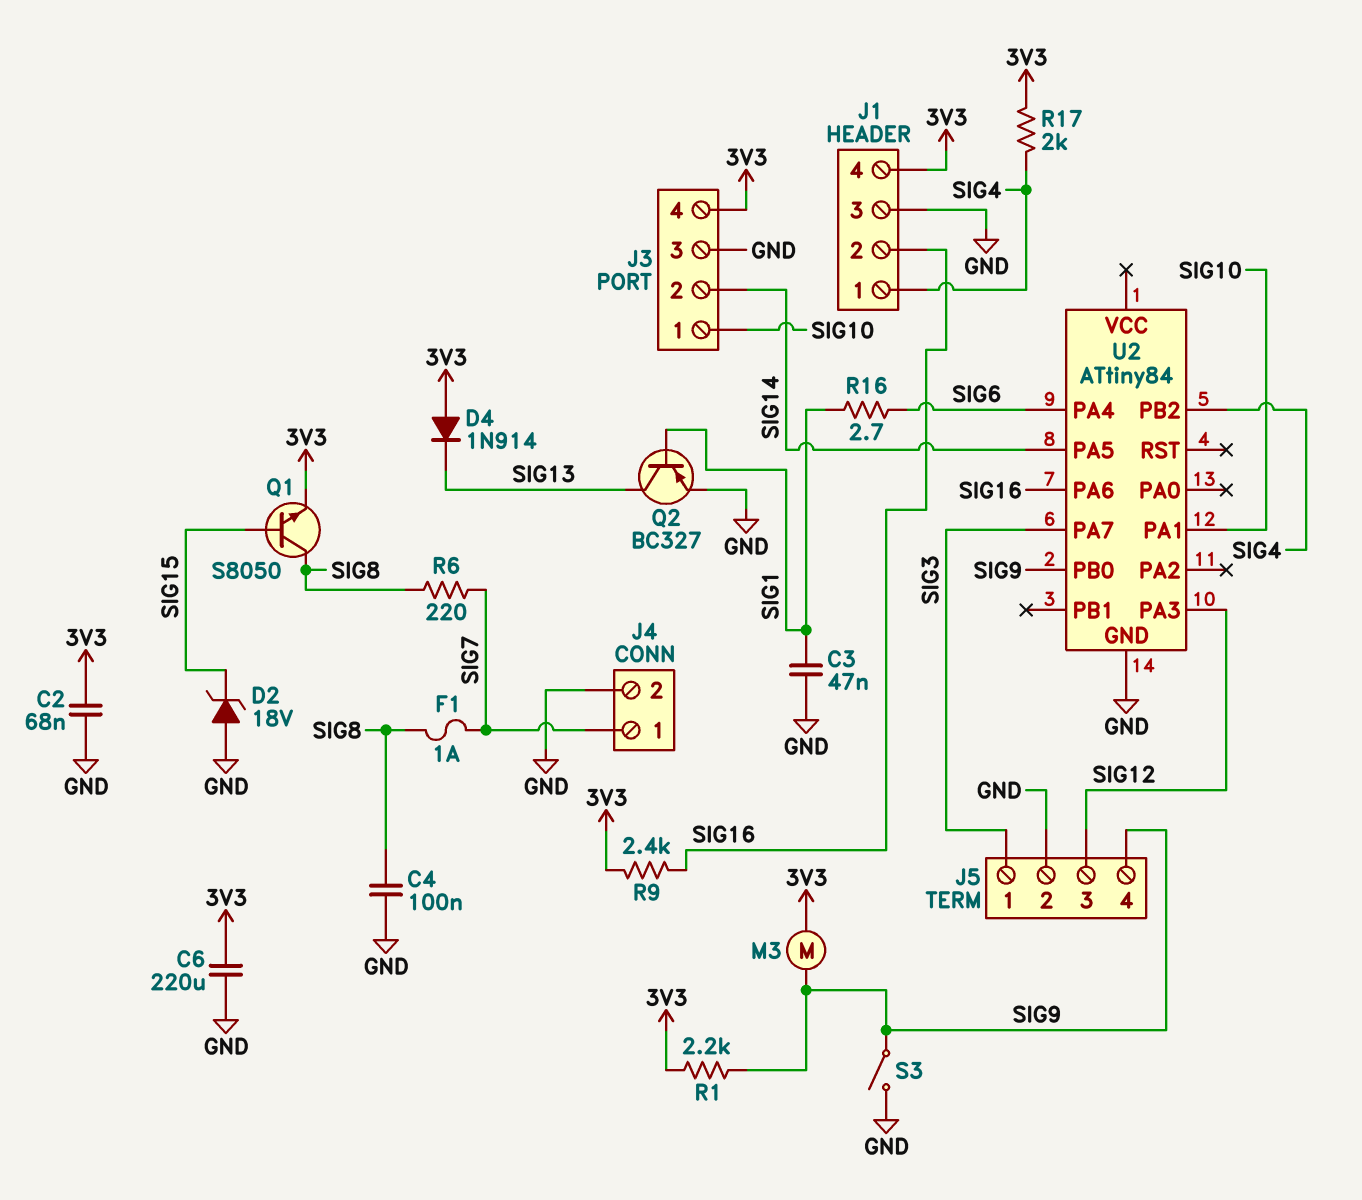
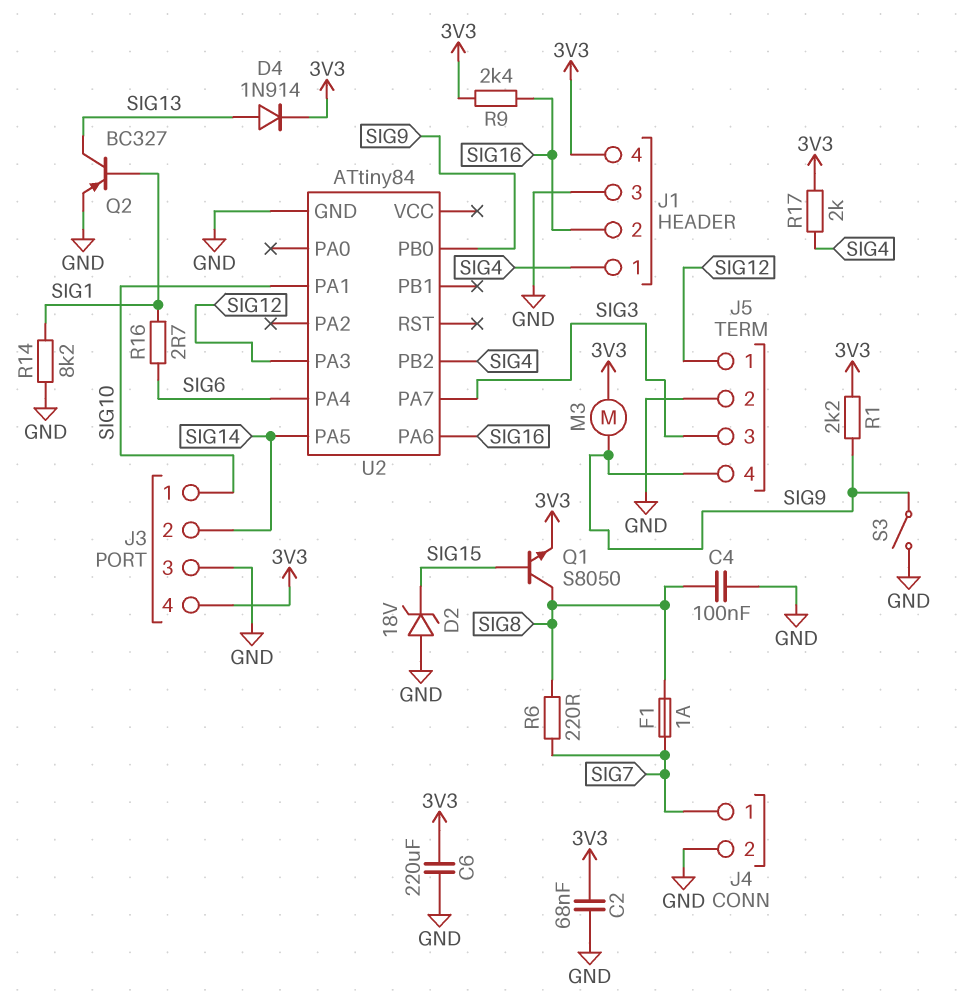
C3: 47nF (GND, SIG1) -> none
D4: diode 1N914 (A 3V3, K SIG13) -> diode 1N914 (A SIG13, K 3V3)
J5 pin 1: SIG3 -> SIG12
J5 pin 3: SIG12 -> SIG3
R14: none -> 8.2k (GND, SIG1)

